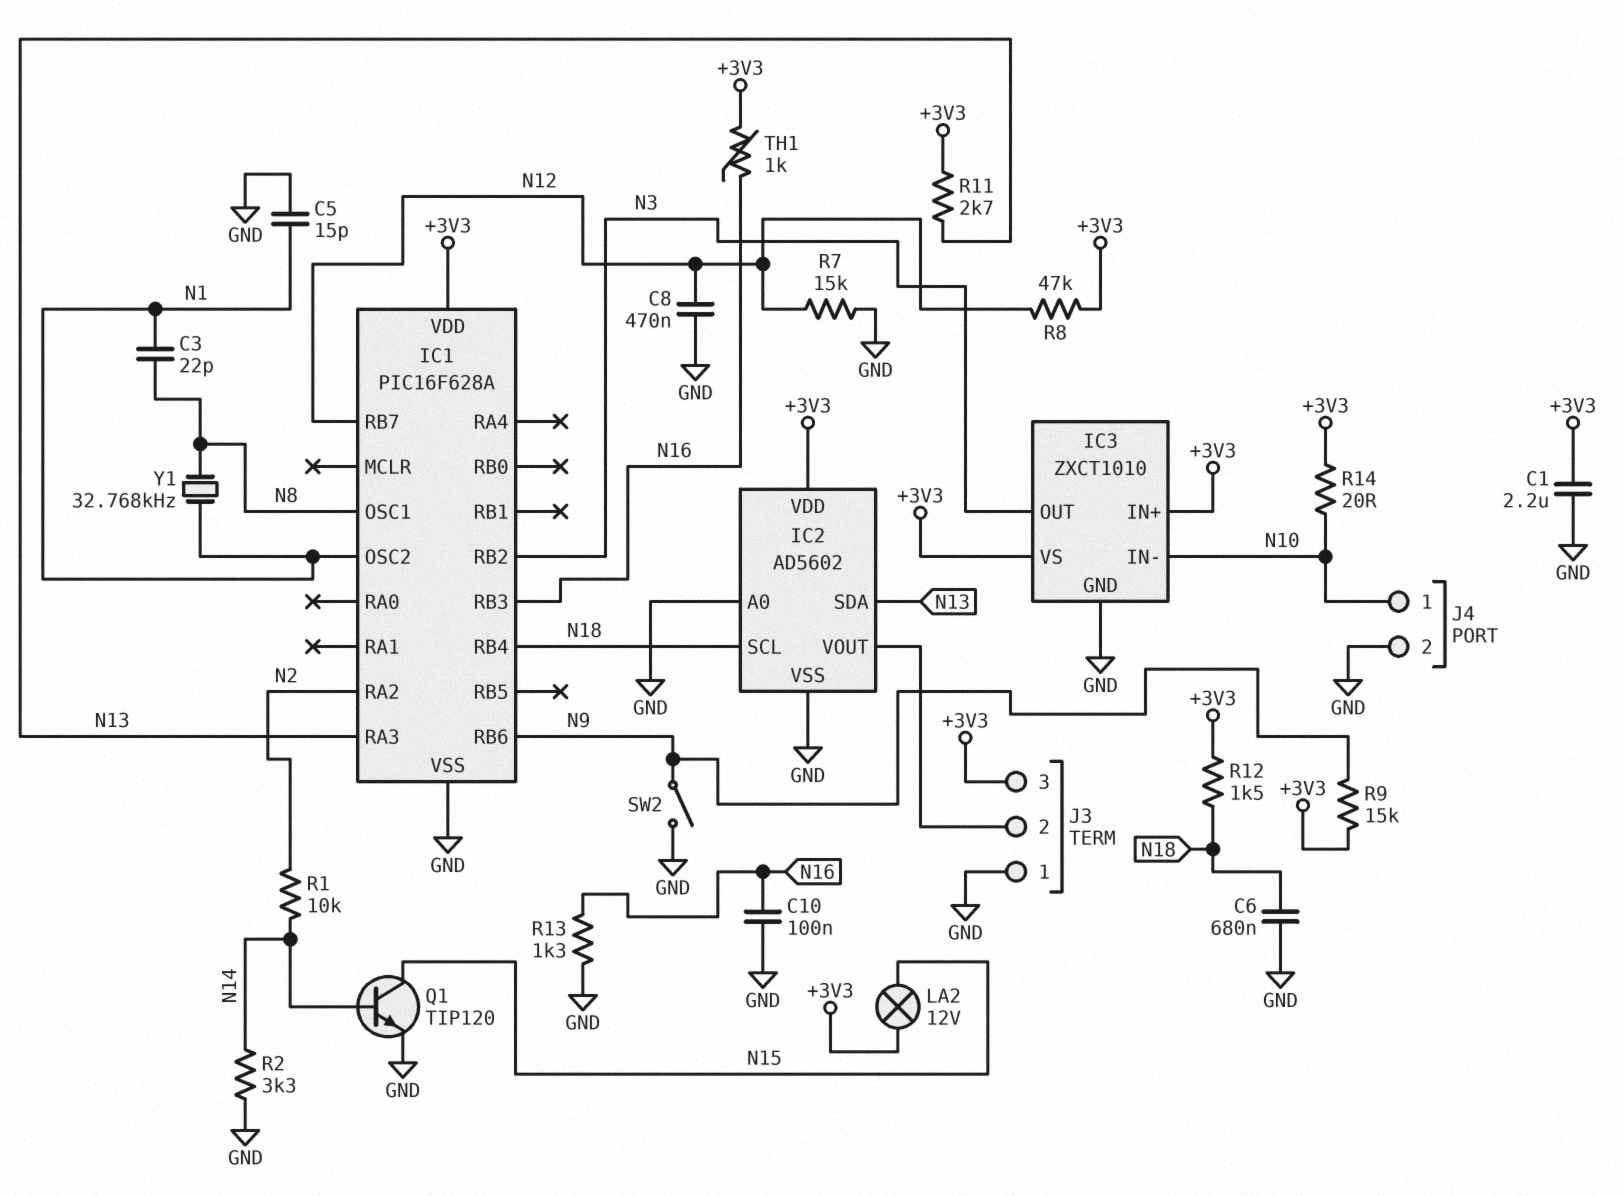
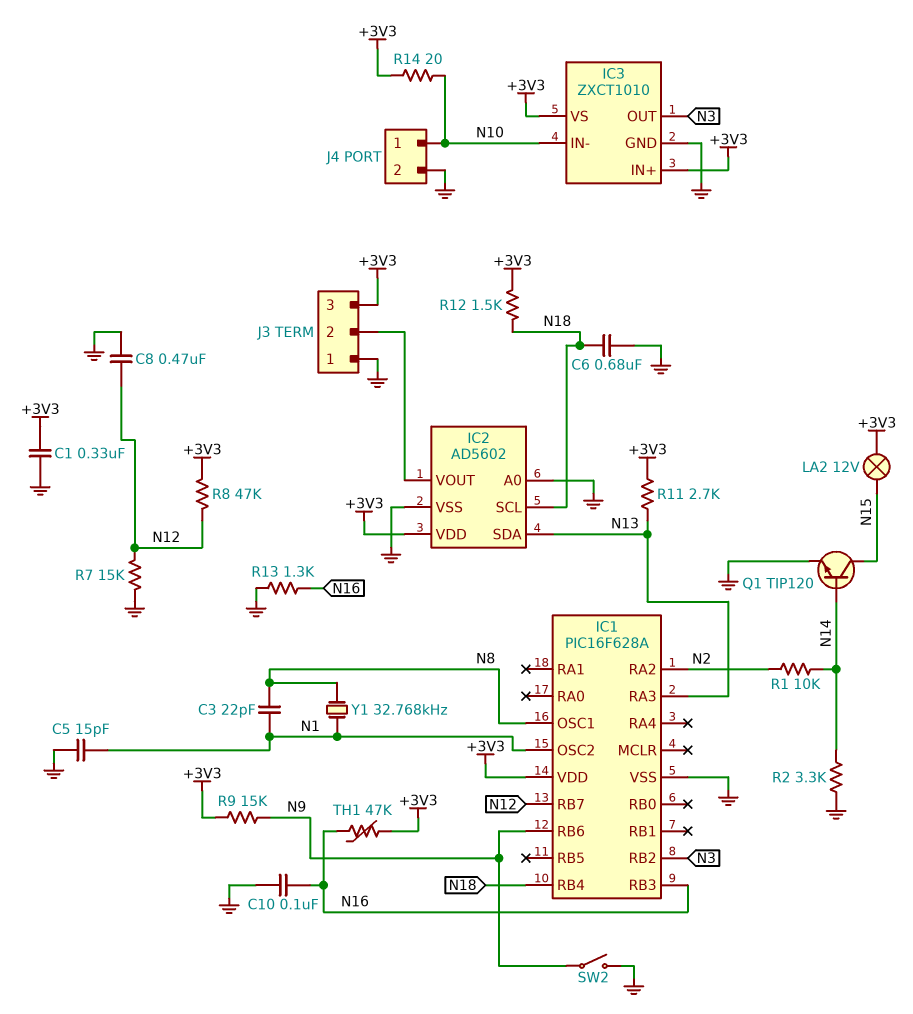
C1: 2.2uF (+3V3, GND) -> 330nF (+3V3, GND)
TH1: 1k (+3V3, N16) -> 47k (+3V3, N16)

